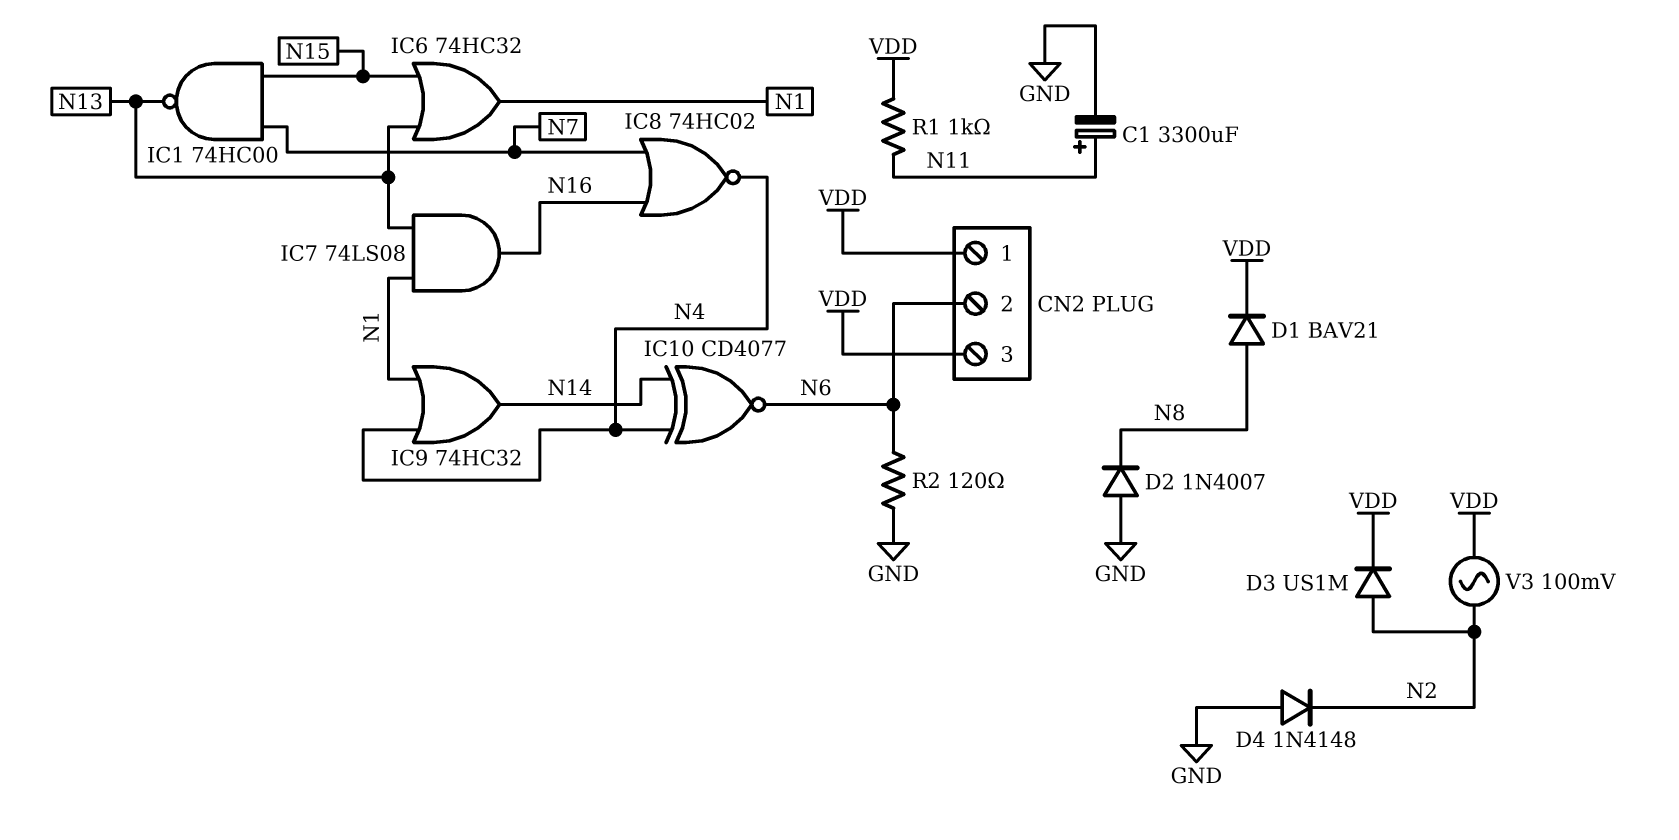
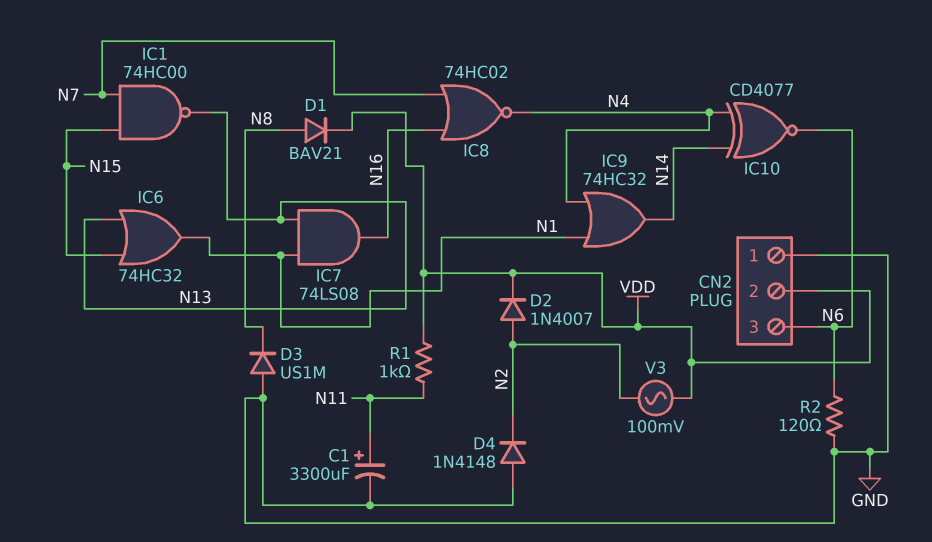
CN2 pin 1: VDD -> GND
CN2 pin 2: N6 -> VDD
CN2 pin 3: VDD -> N6
D2: diode 1N4007 (A GND, K N8) -> diode 1N4007 (A N2, K VDD)
D3: diode US1M (A N2, K VDD) -> diode US1M (A GND, K N8)

